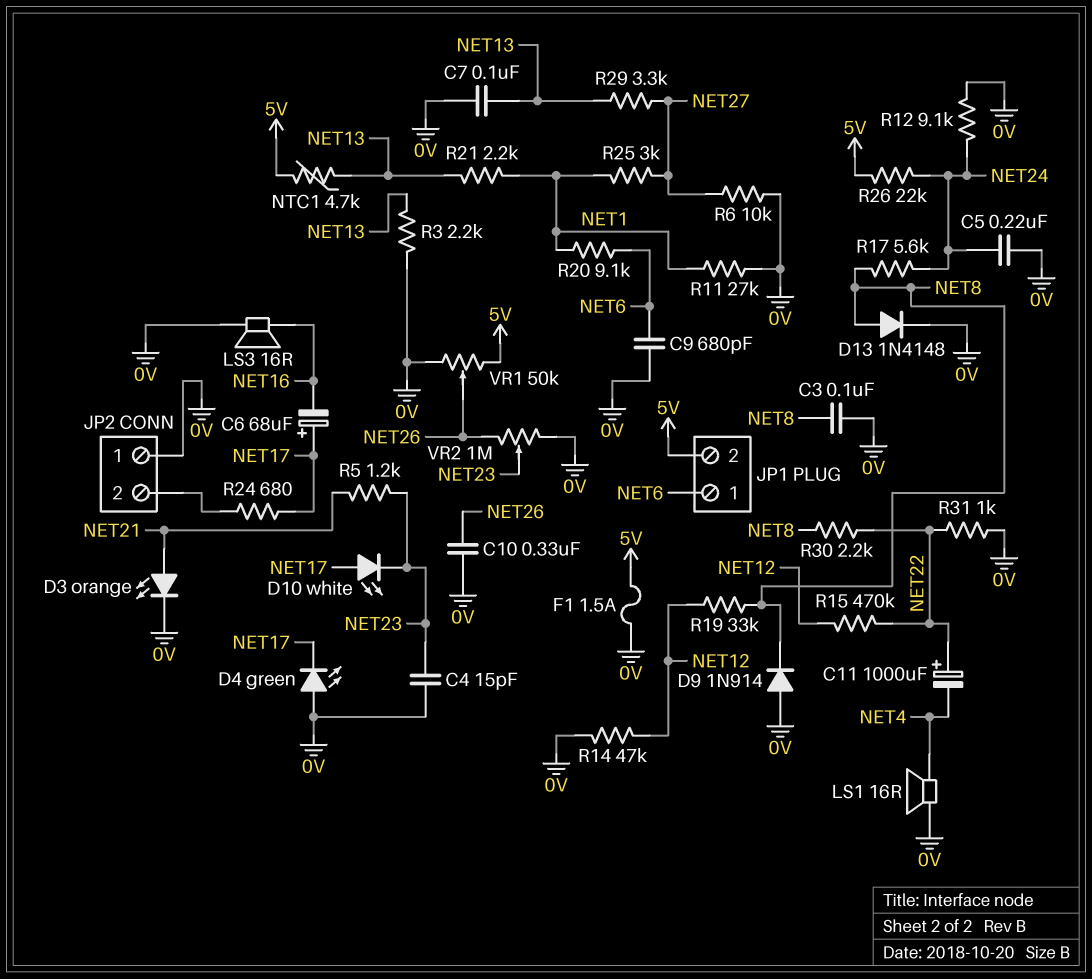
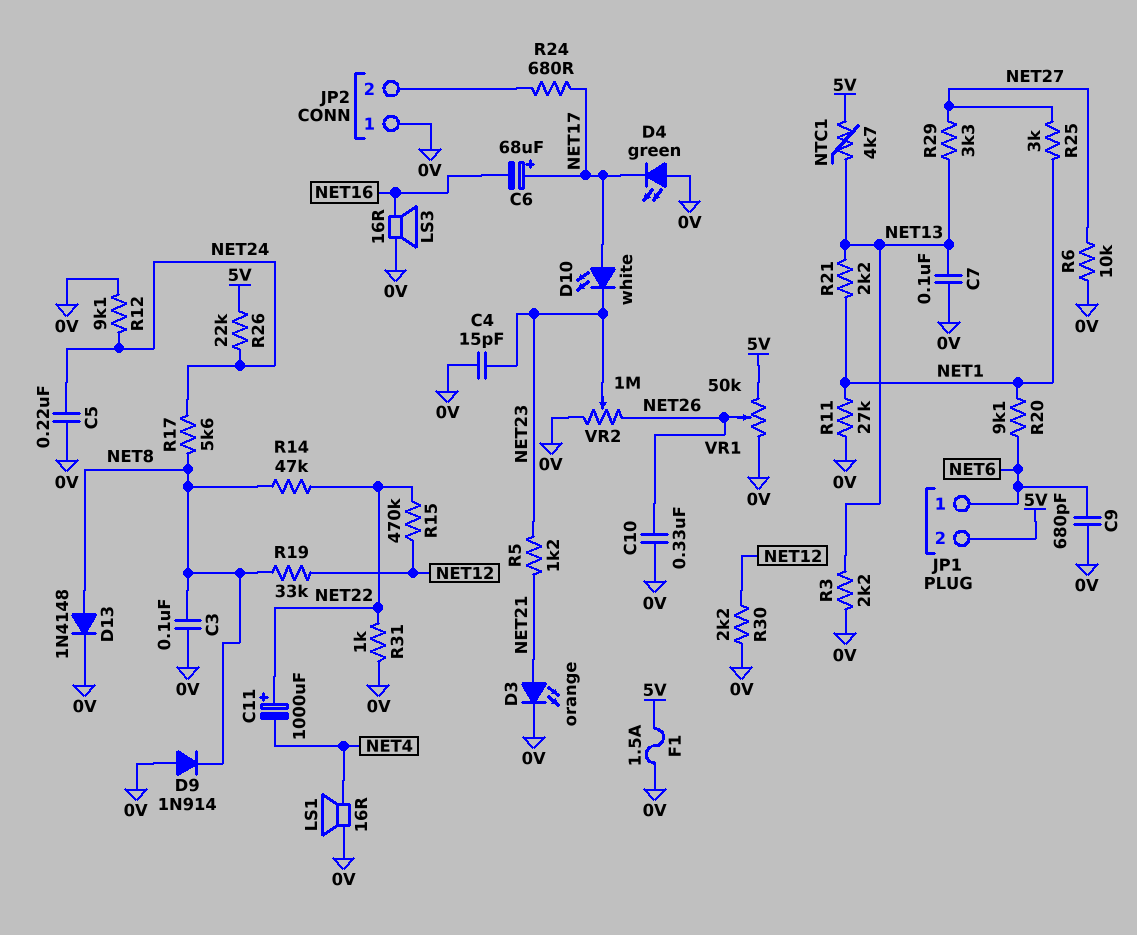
R14: 47k (0V, NET12) -> 47k (NET8, NET22)
R30: 2.2k (NET8, NET22) -> 2.2k (0V, NET12)

